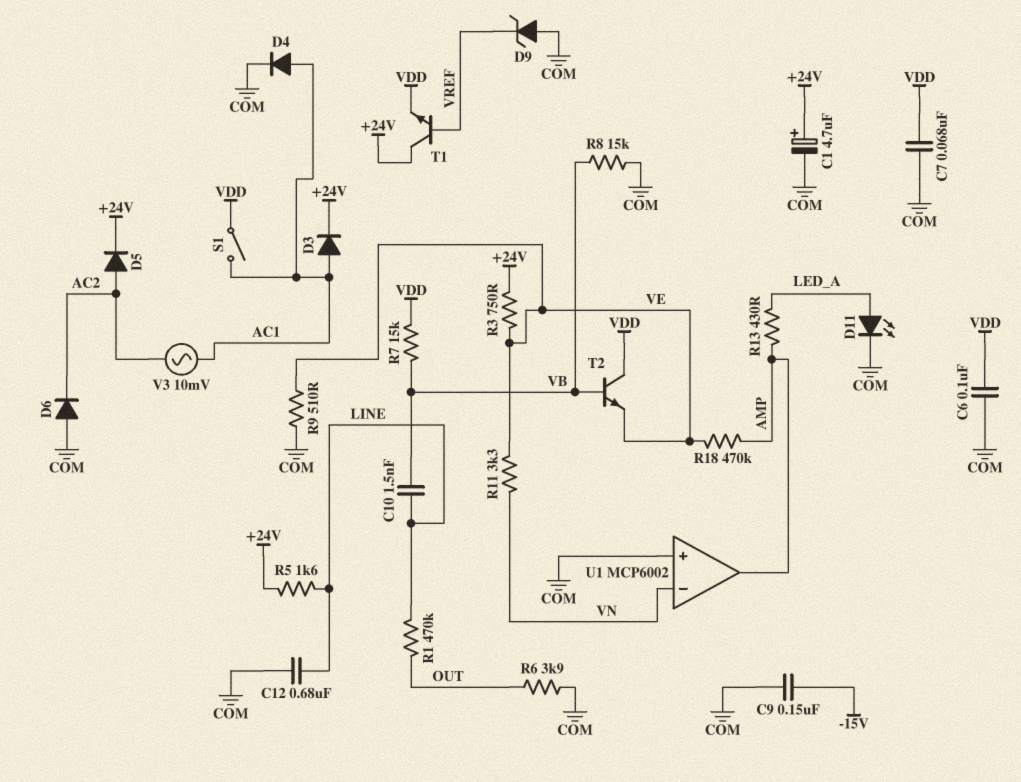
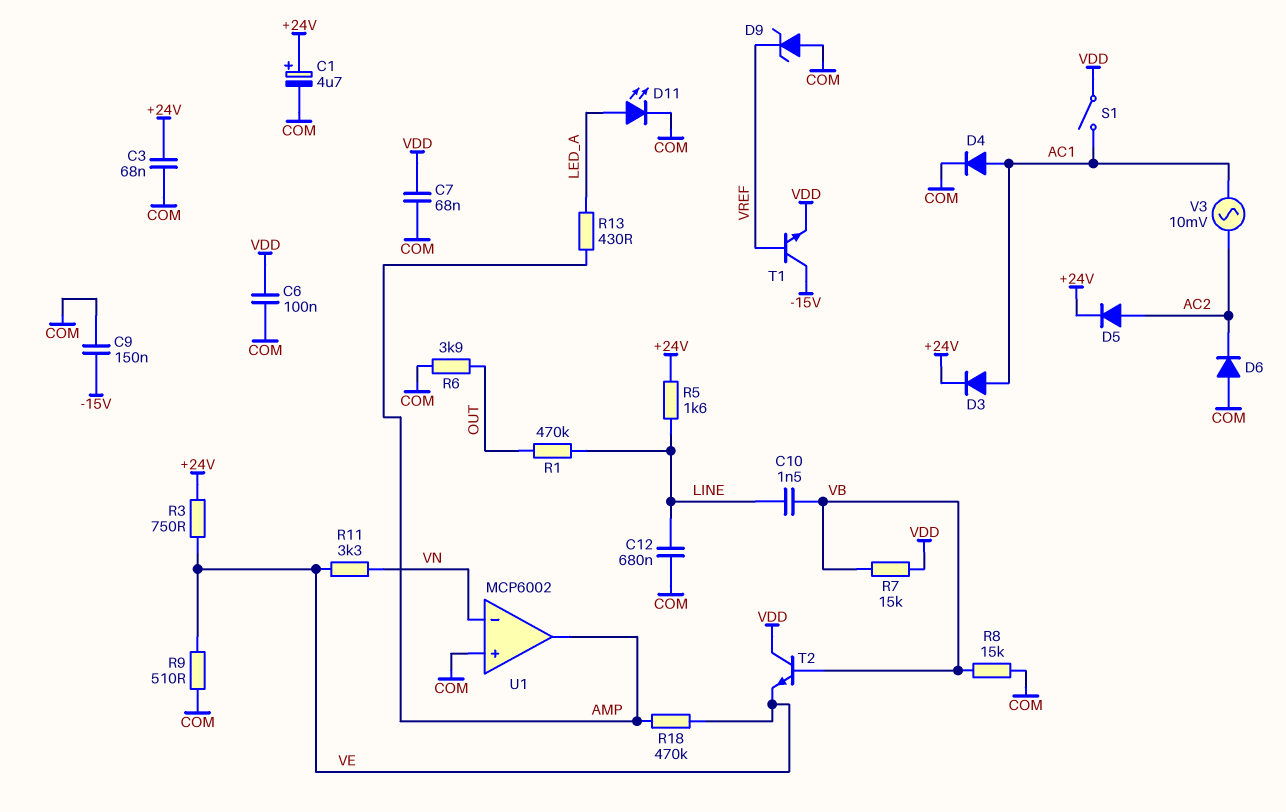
C3: none -> 68nF (+24V, COM)
T1: NPN (B VREF, C +24V, E VDD) -> NPN (B VREF, C -15V, E VDD)

